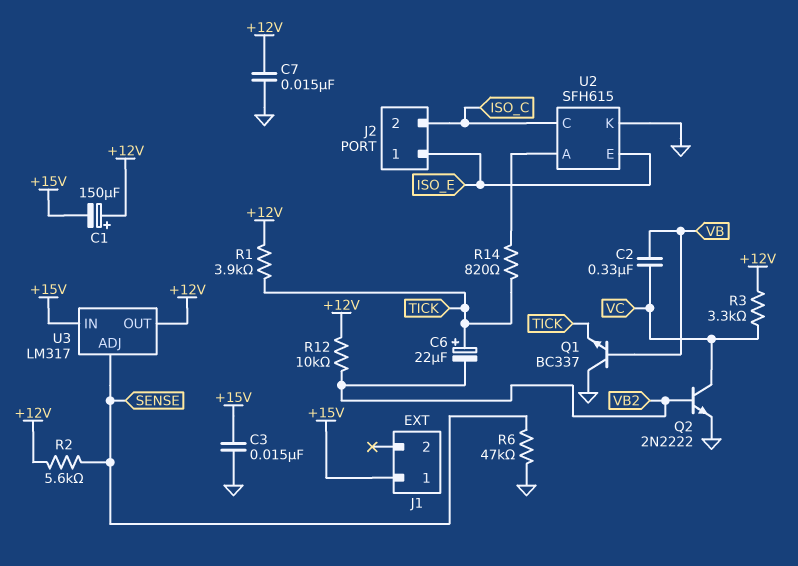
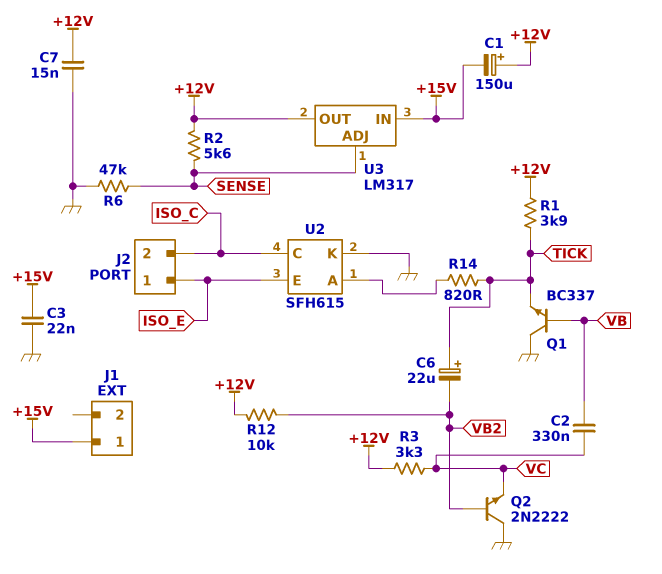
C3: 15nF (+15V, GND) -> 22nF (+15V, GND)
Q2: NPN 2N2222 (B VB2, C VC, E GND) -> NPN 2N2222 (B VB2, C GND, E VC)

